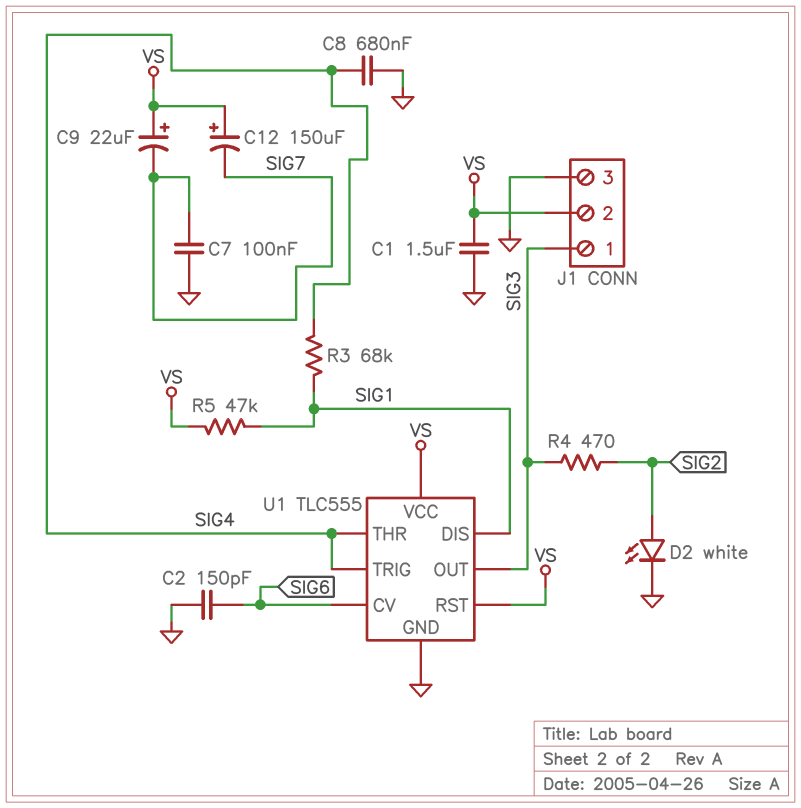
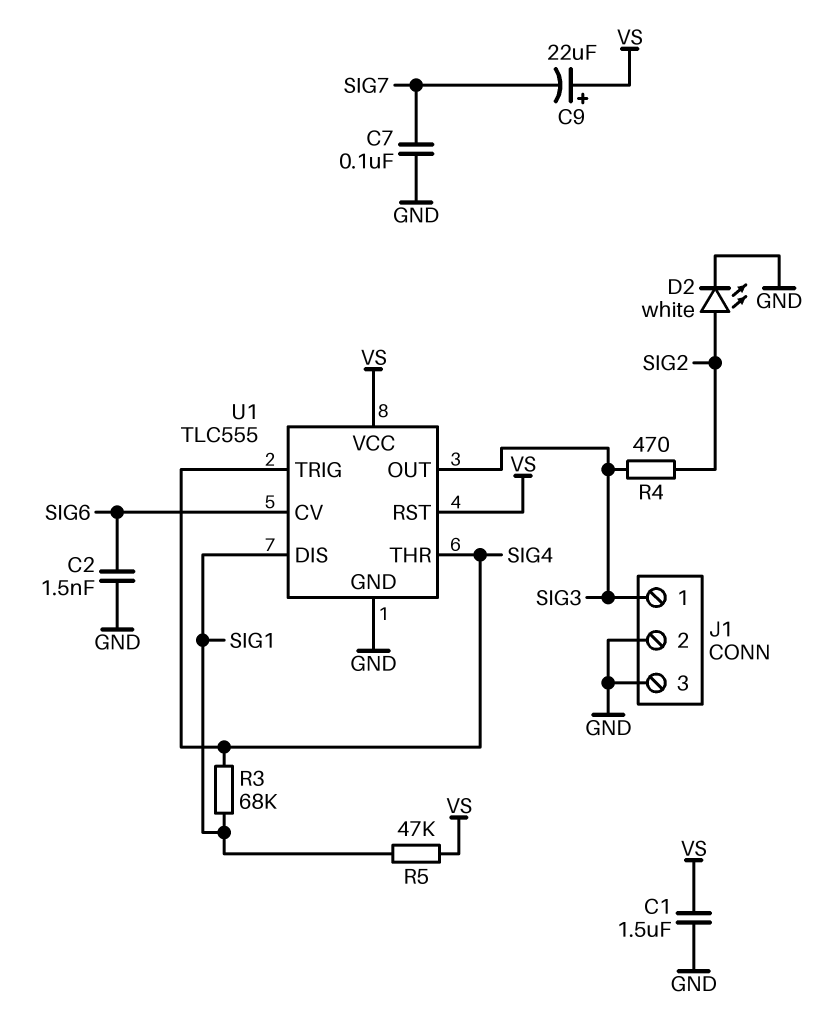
C2: 150pF (GND, SIG6) -> 1.5nF (GND, SIG6)
C8: 680nF (GND, SIG4) -> none
C12: 150uF (plus VS, minus SIG7) -> none
J1 pin 2: VS -> GND

